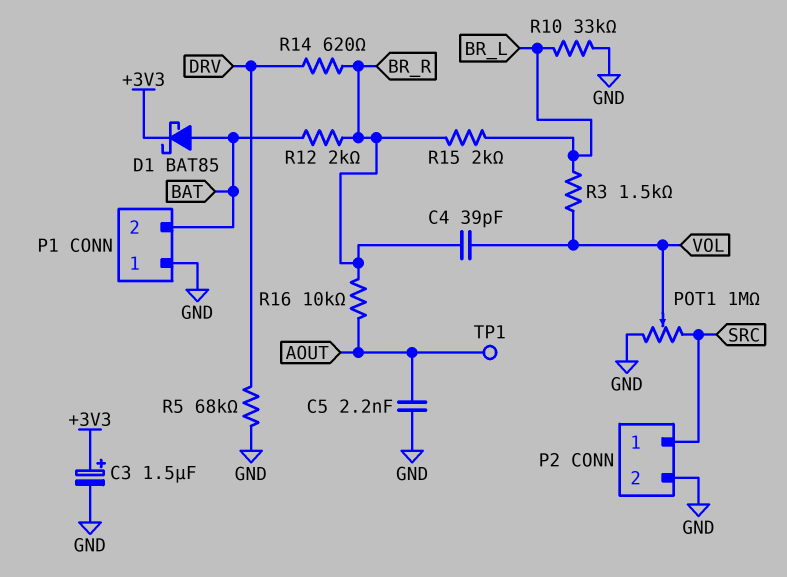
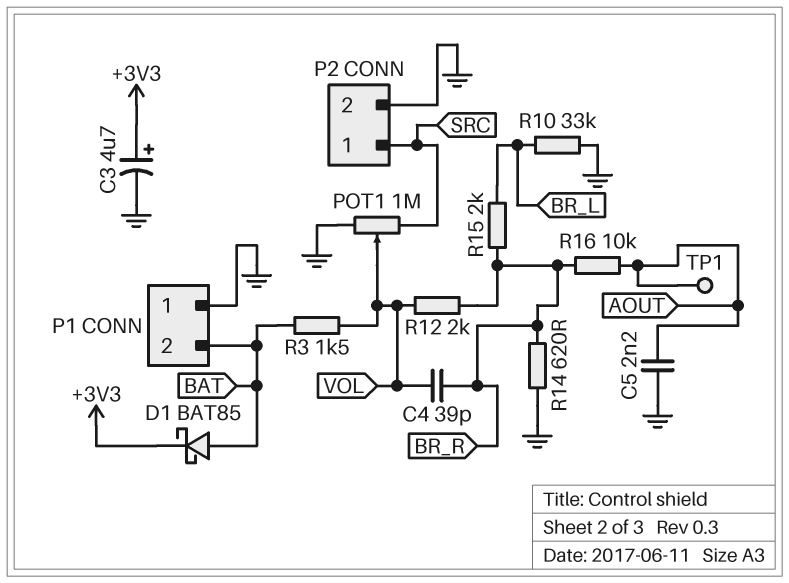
C3: 1.5uF (plus +3V3, minus GND) -> 4.7uF (plus +3V3, minus GND)
R3: 1.5k (BR_L, VOL) -> 1.5k (BAT, VOL)
R5: 68k (DRV, GND) -> none
R12: 2k (BAT, BR_R) -> 2k (BR_R, VOL)
R14: 620 (BR_R, DRV) -> 620 (BR_R, GND)

